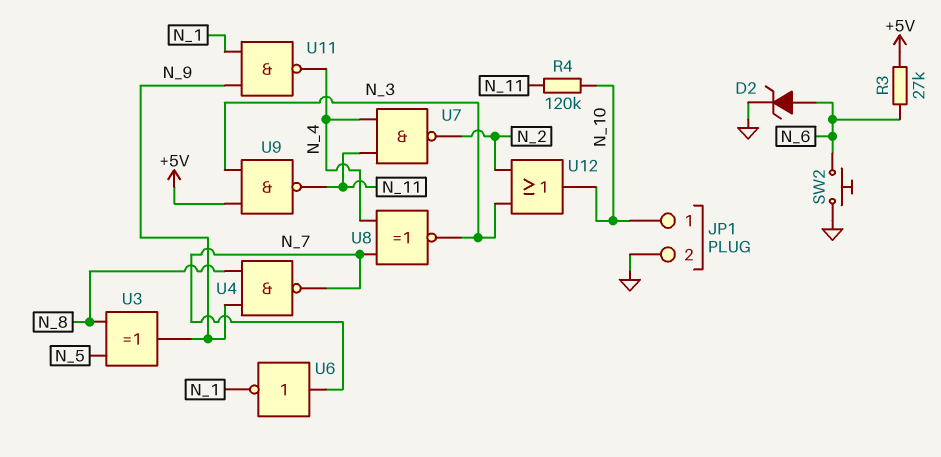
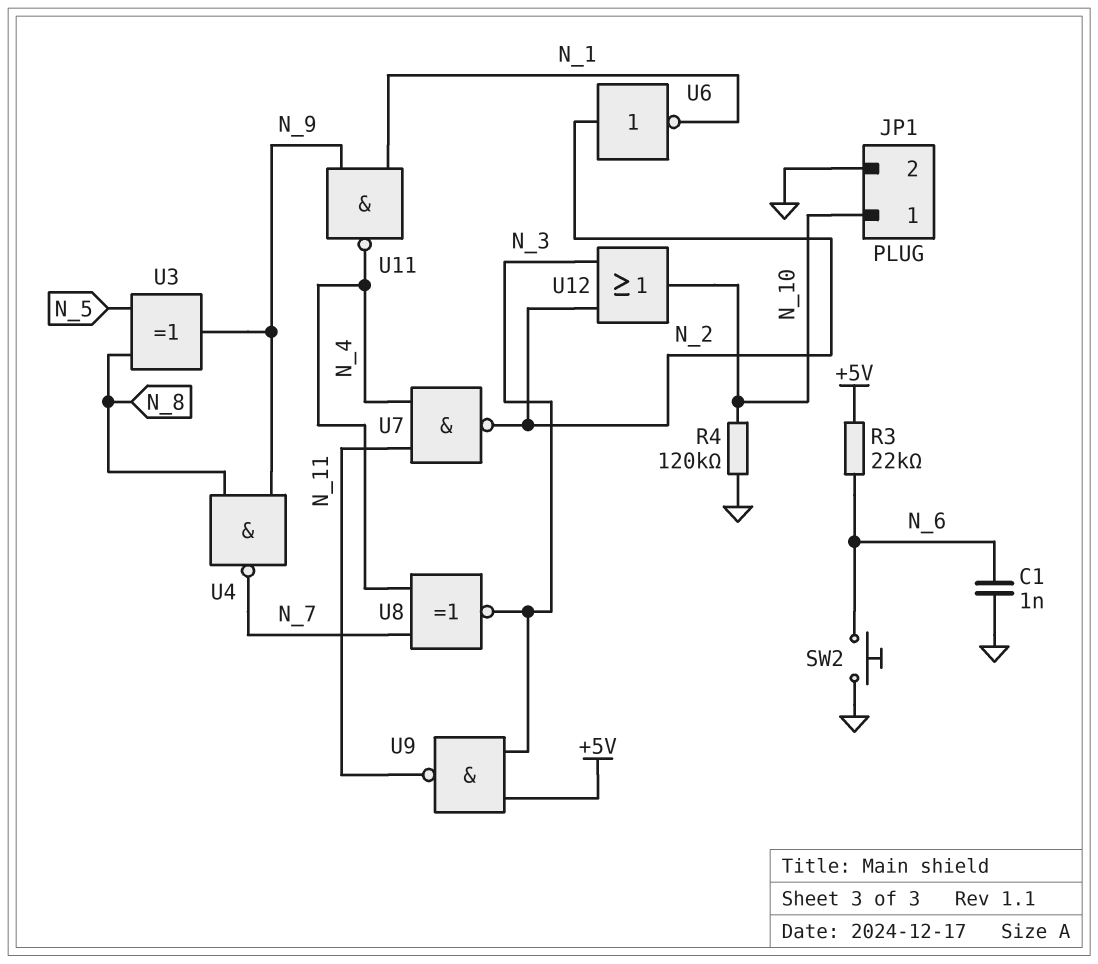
C1: none -> 1nF (GND, N_6)
D2: zener (A N_6, K GND) -> none
R3: 27k (+5V, N_6) -> 22k (+5V, N_6)
R4: 120k (N_10, N_11) -> 120k (GND, N_10)
U6: NOT (in N_7, out N_1) -> NOT (in N_2, out N_1)

